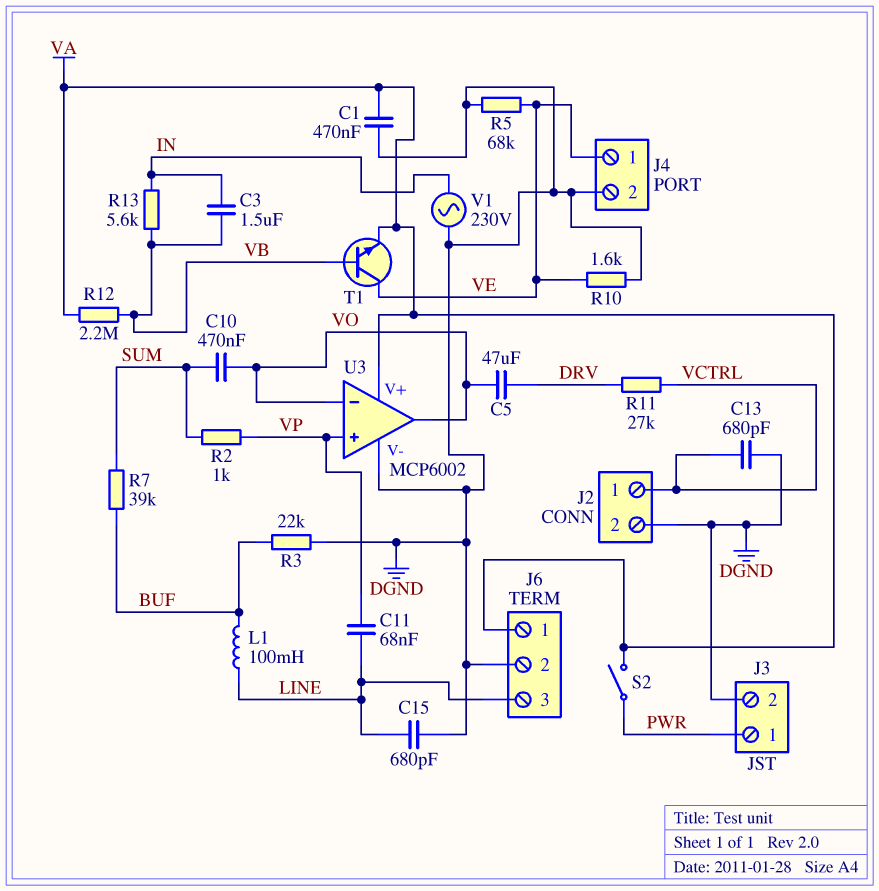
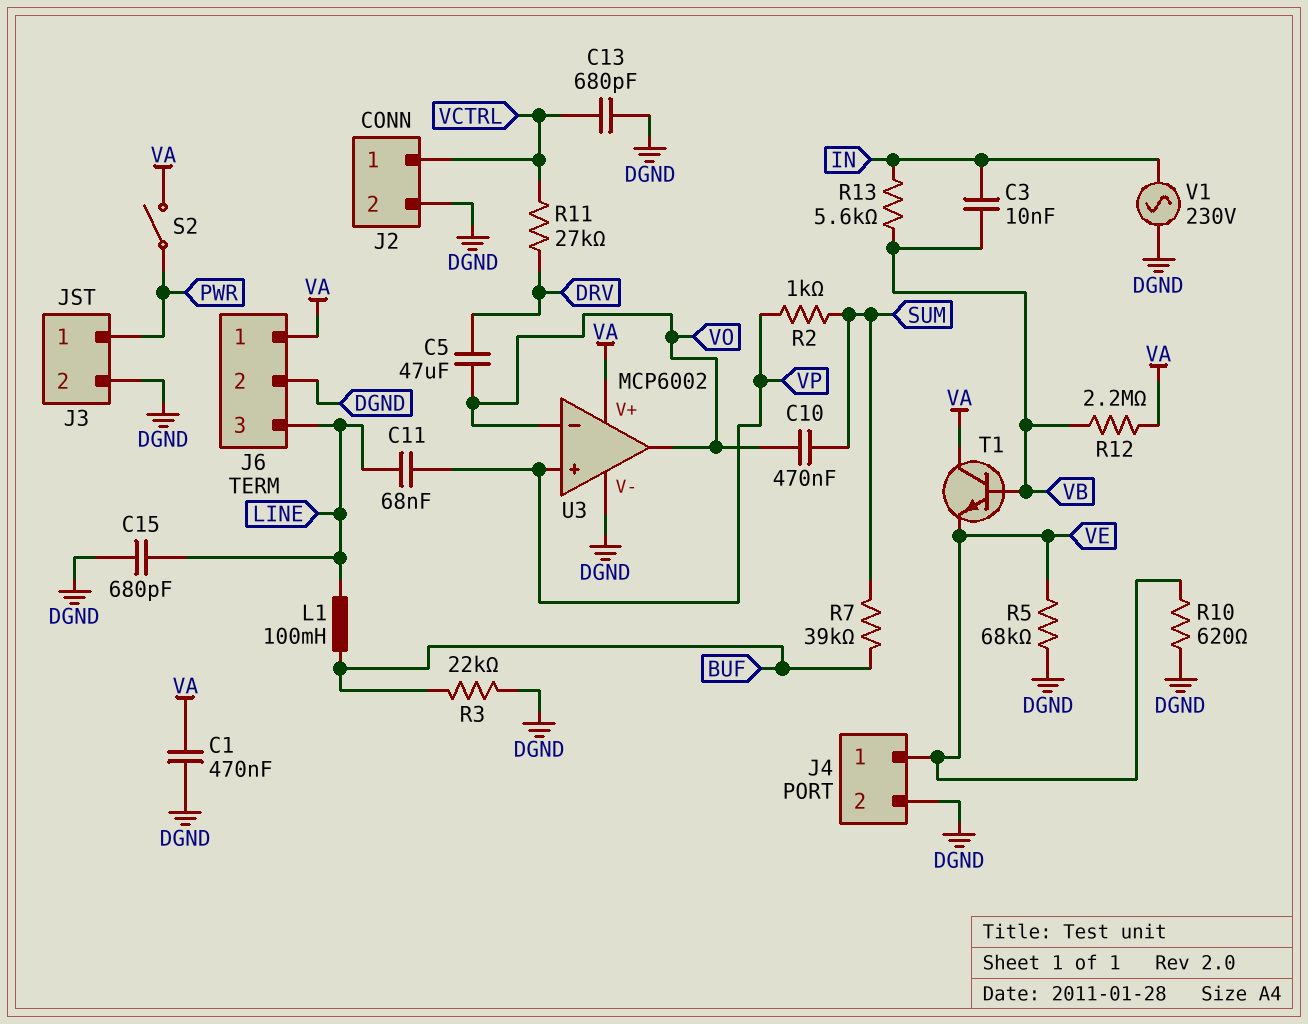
C3: 1.5uF (IN, VB) -> 10nF (IN, VB)
R10: 1.6k (DGND, VE) -> 620 (DGND, VE)
T1: NPN (B VB, C VE, E VA) -> NPN (B VB, C VA, E VE)

